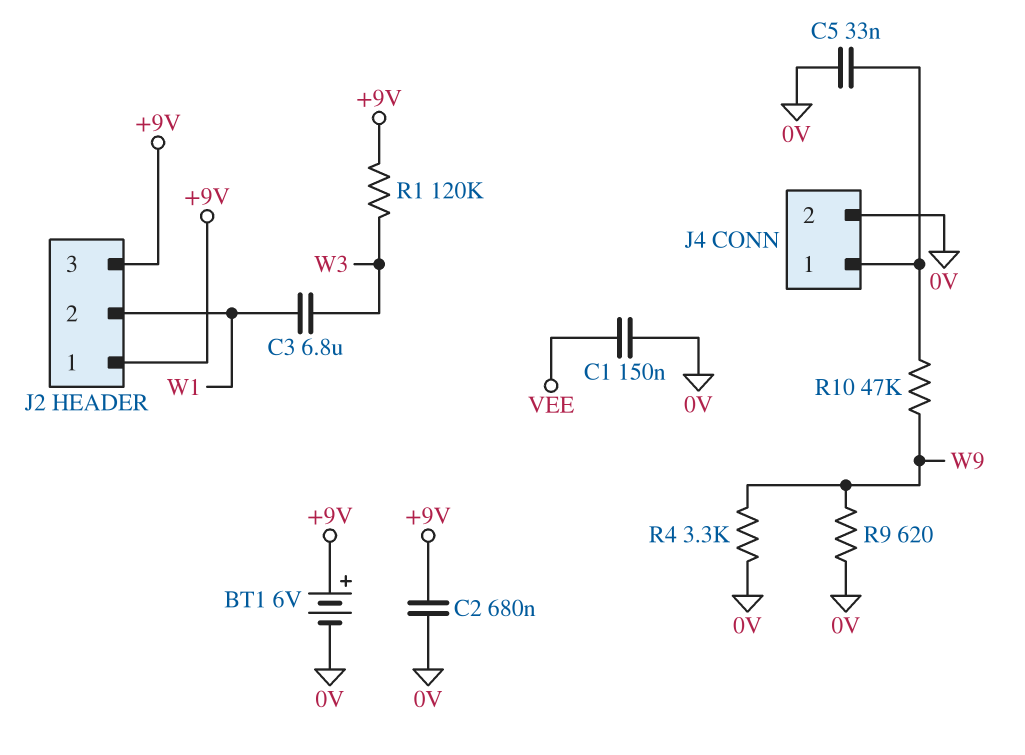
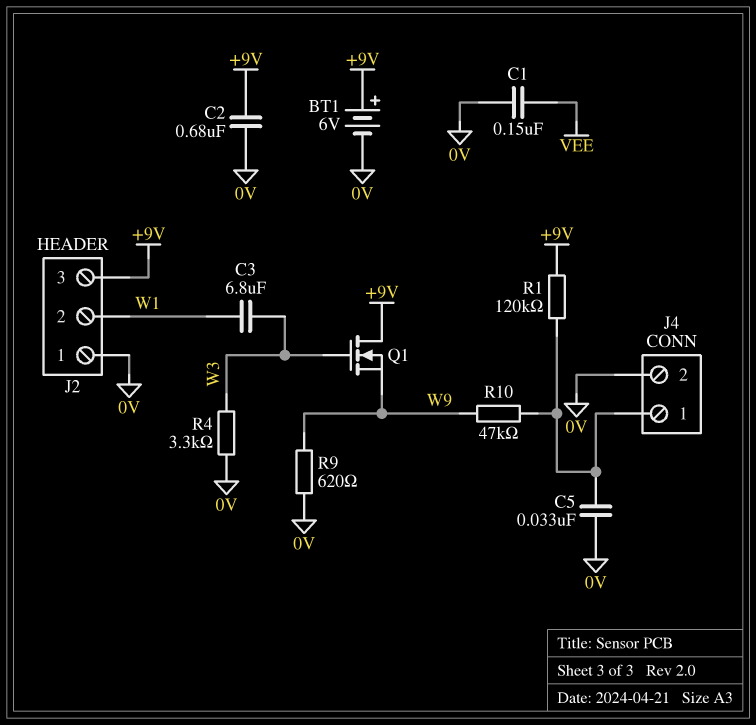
J2 pin 1: +9V -> 0V
Q1: none -> NMOS (G W3, D +9V, S W9)
R1: 120k (+9V, W3) -> 120k (+9V, J4/1)
R4: 3.3k (0V, W9) -> 3.3k (0V, W3)

